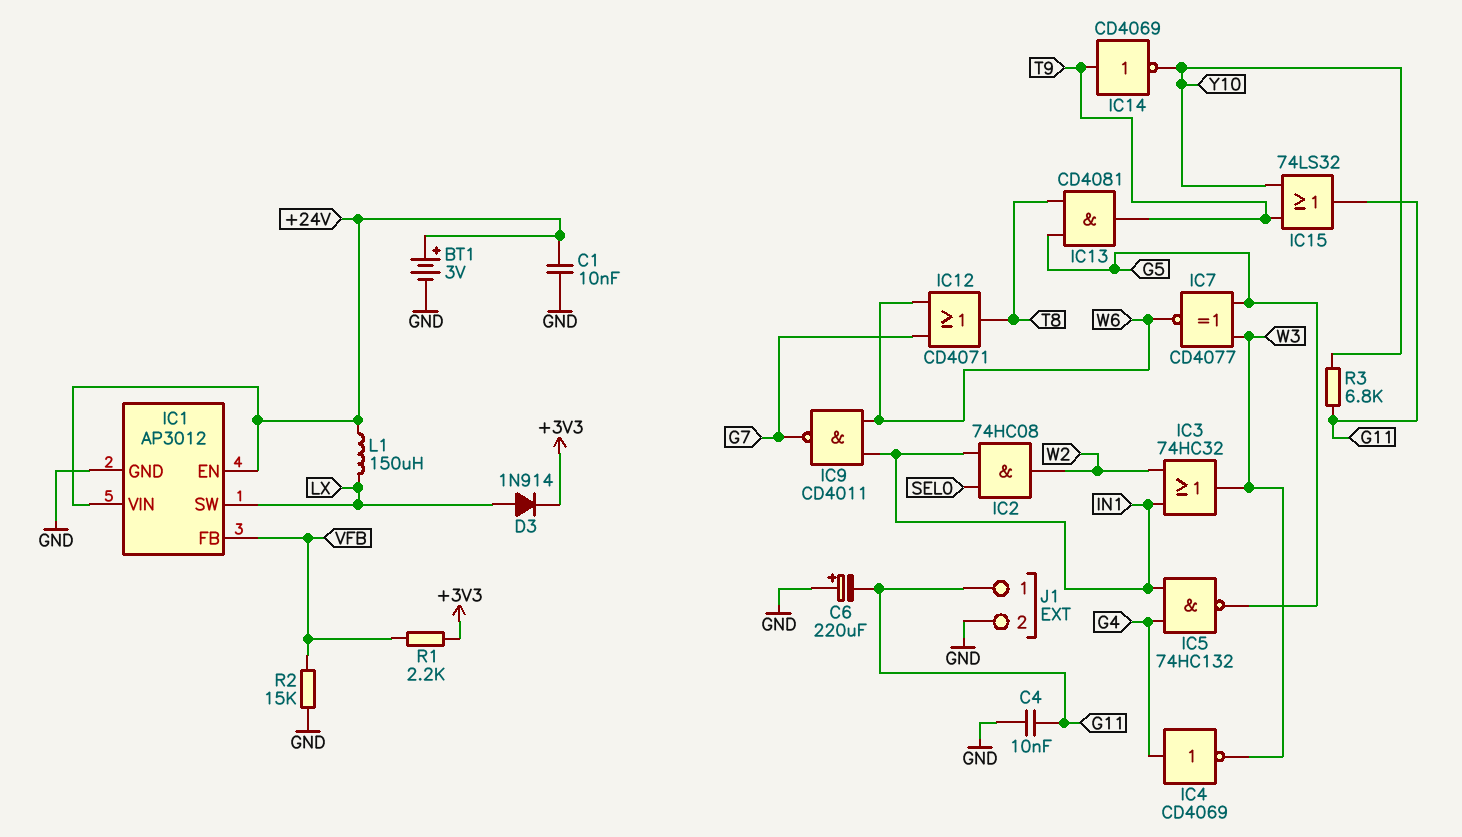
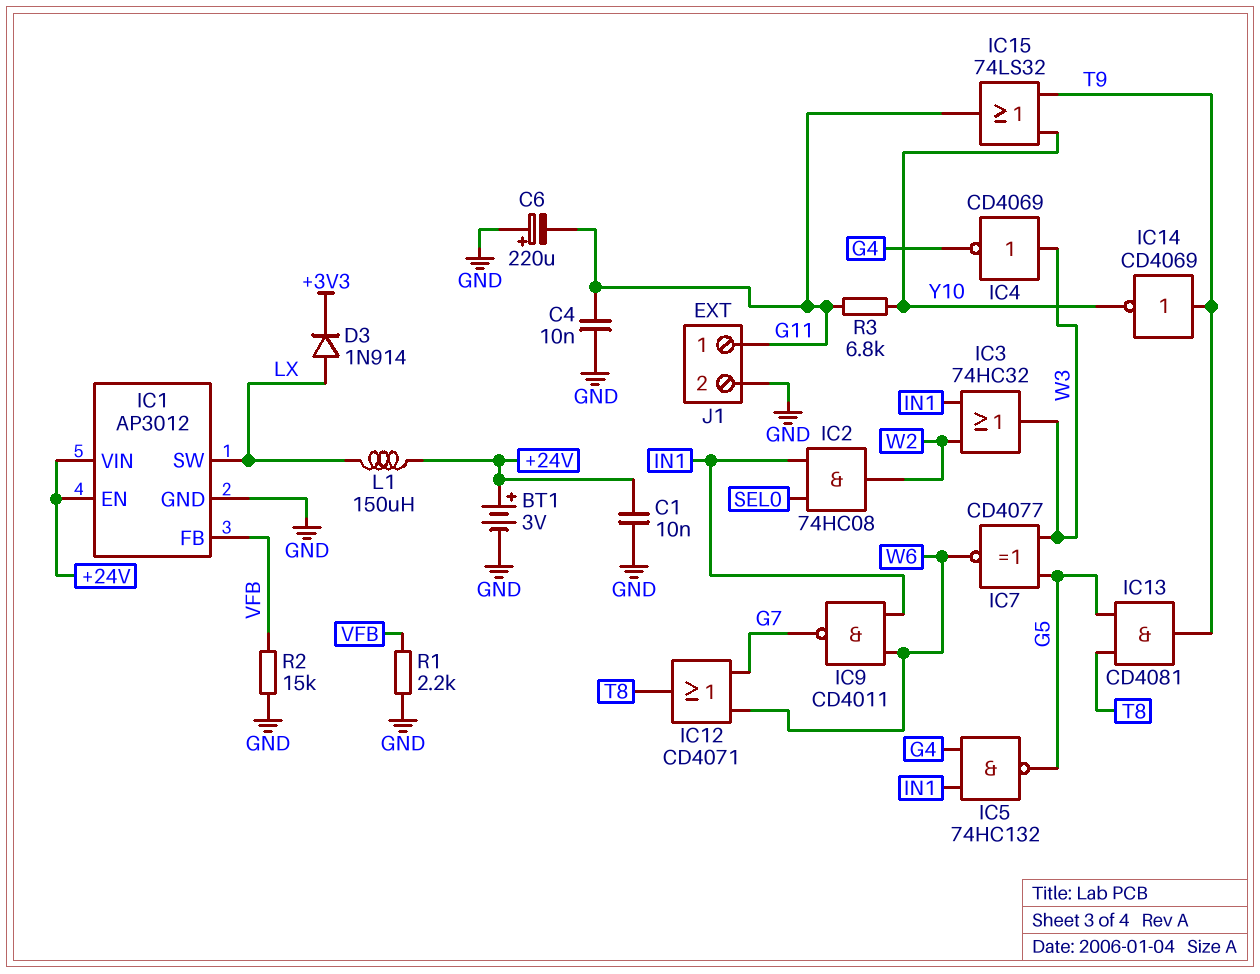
IC4: NOT CD4069 (in G4, out W3) -> NOT CD4069 (in W3, out G4)
R1: 2.2k (+3V3, VFB) -> 2.2k (GND, VFB)

